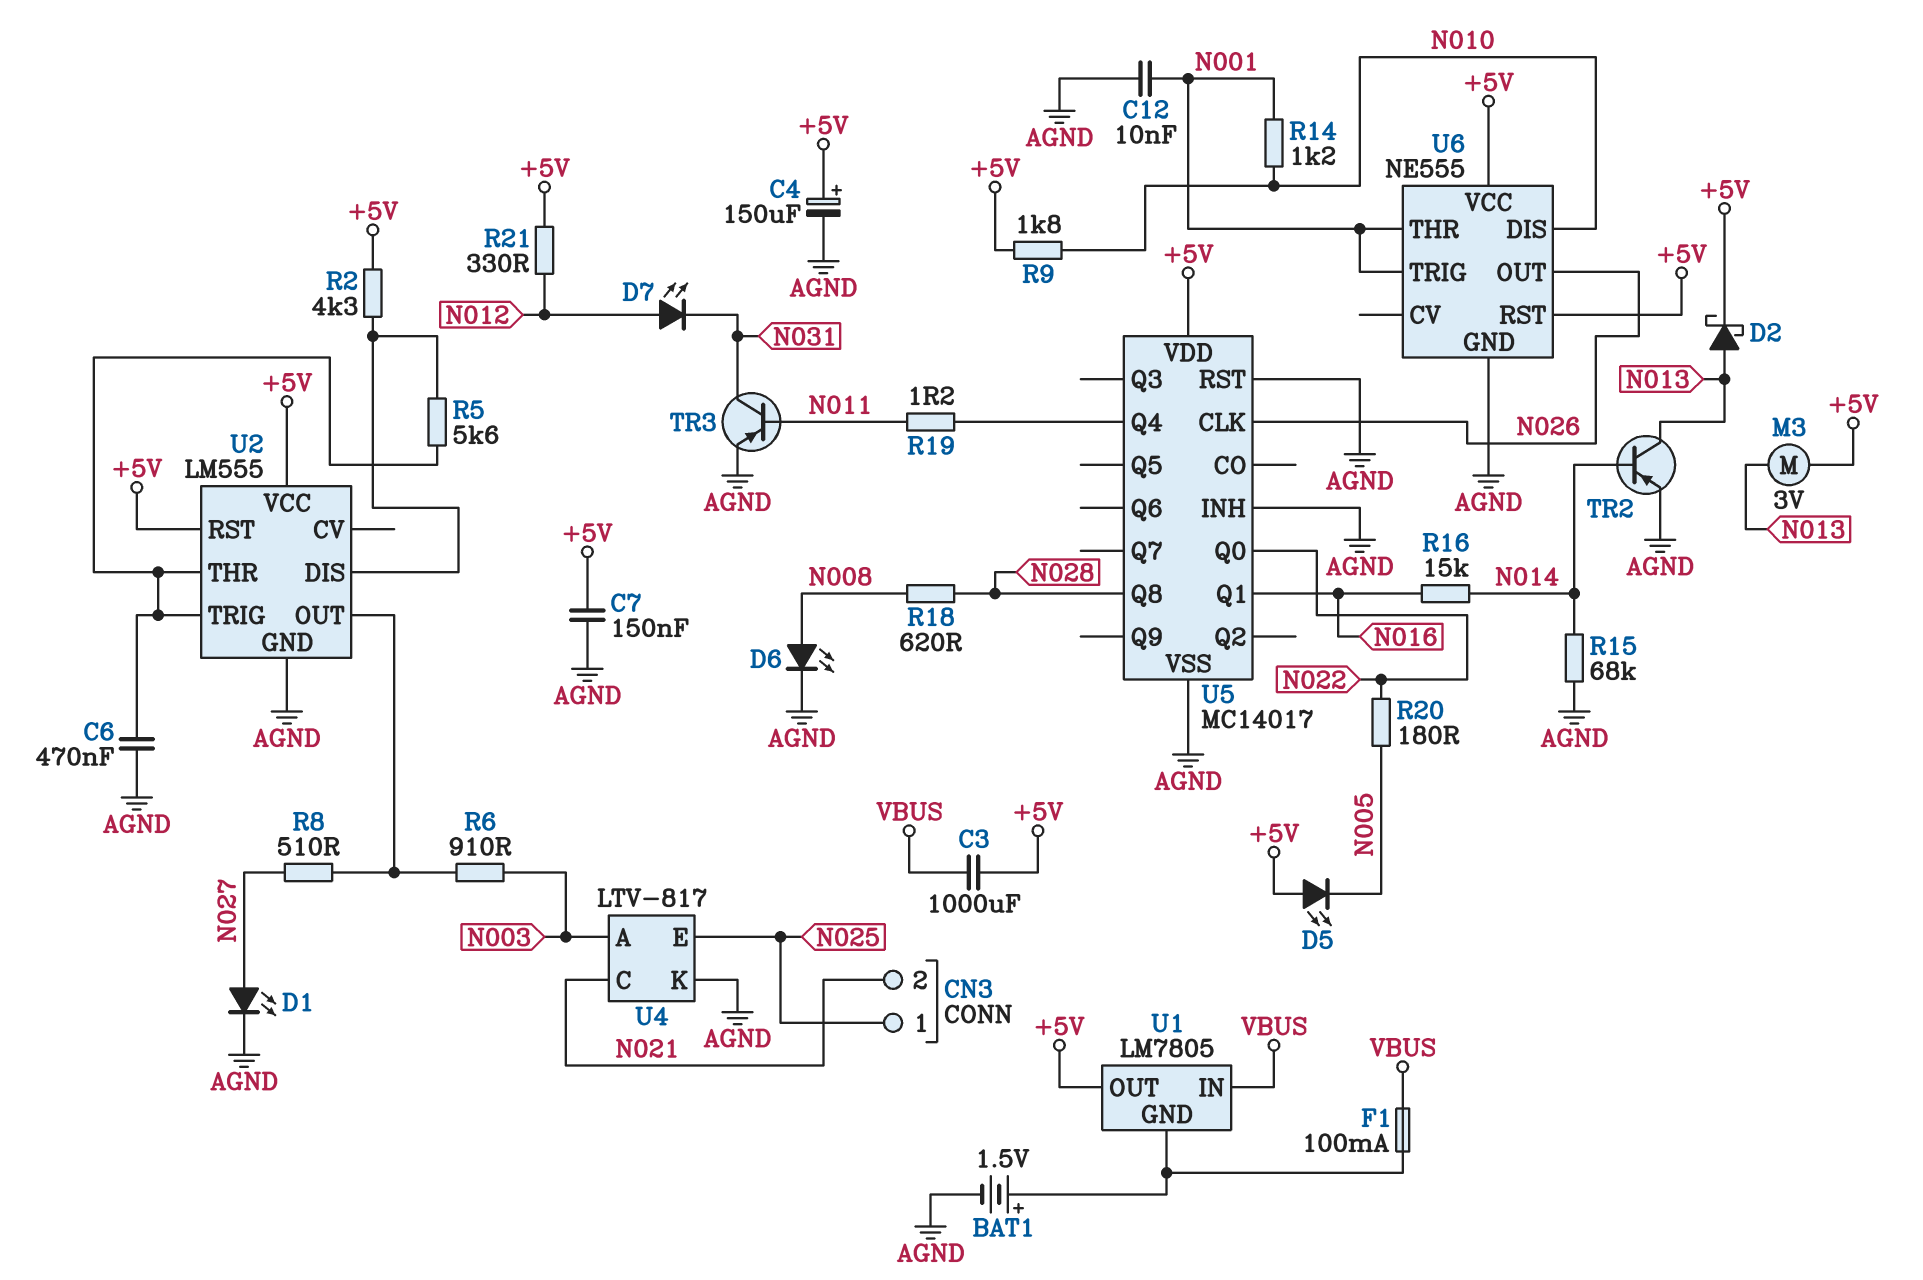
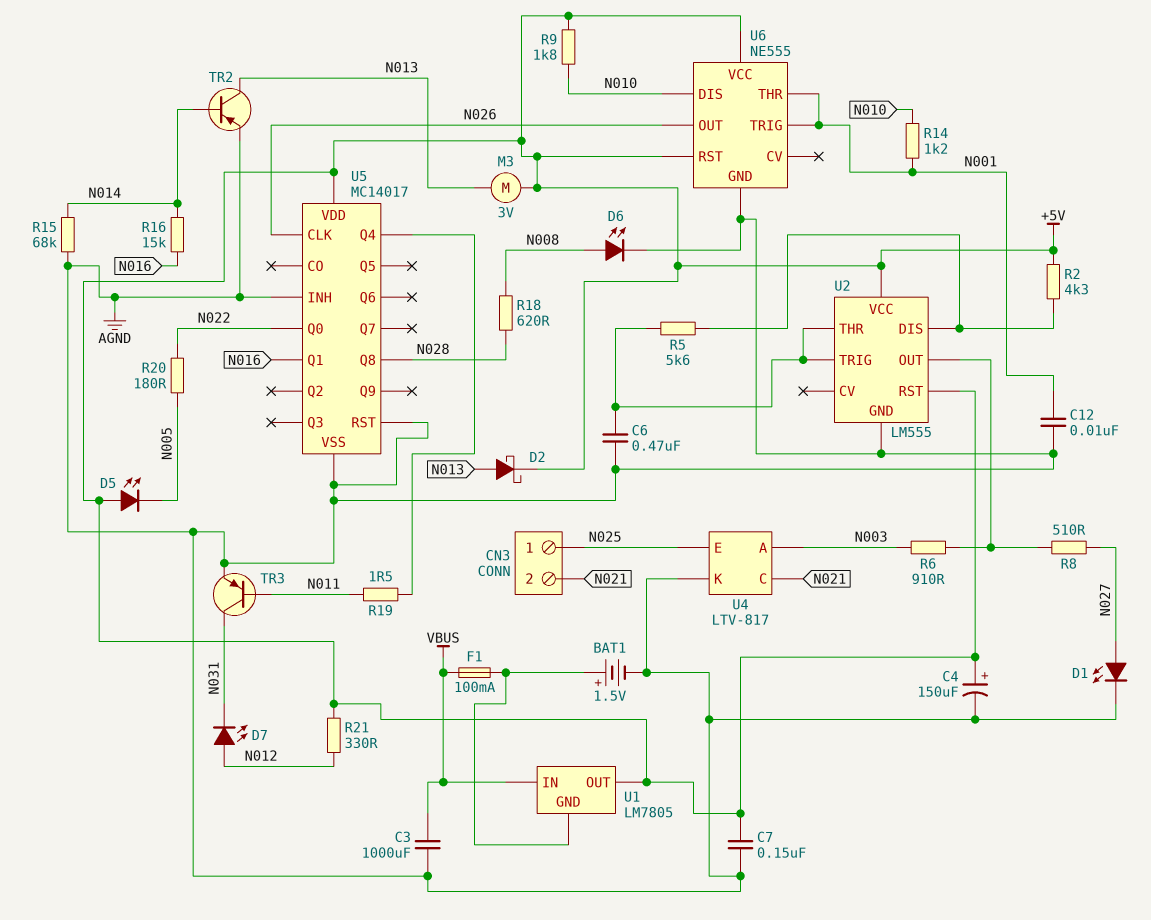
C3: 1000uF (+5V, VBUS) -> 1000uF (AGND, VBUS)
R19: 1.2 (N011, U5/Q4) -> 1.5 (N011, U5/Q4)

